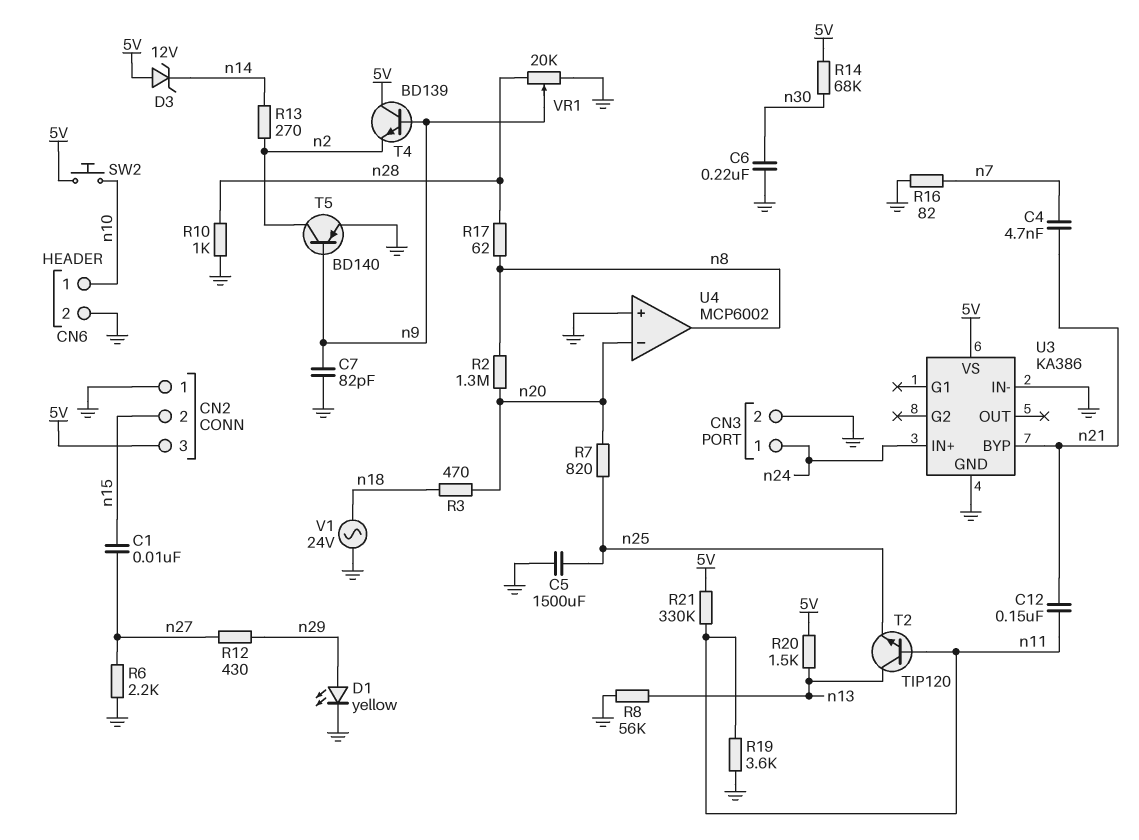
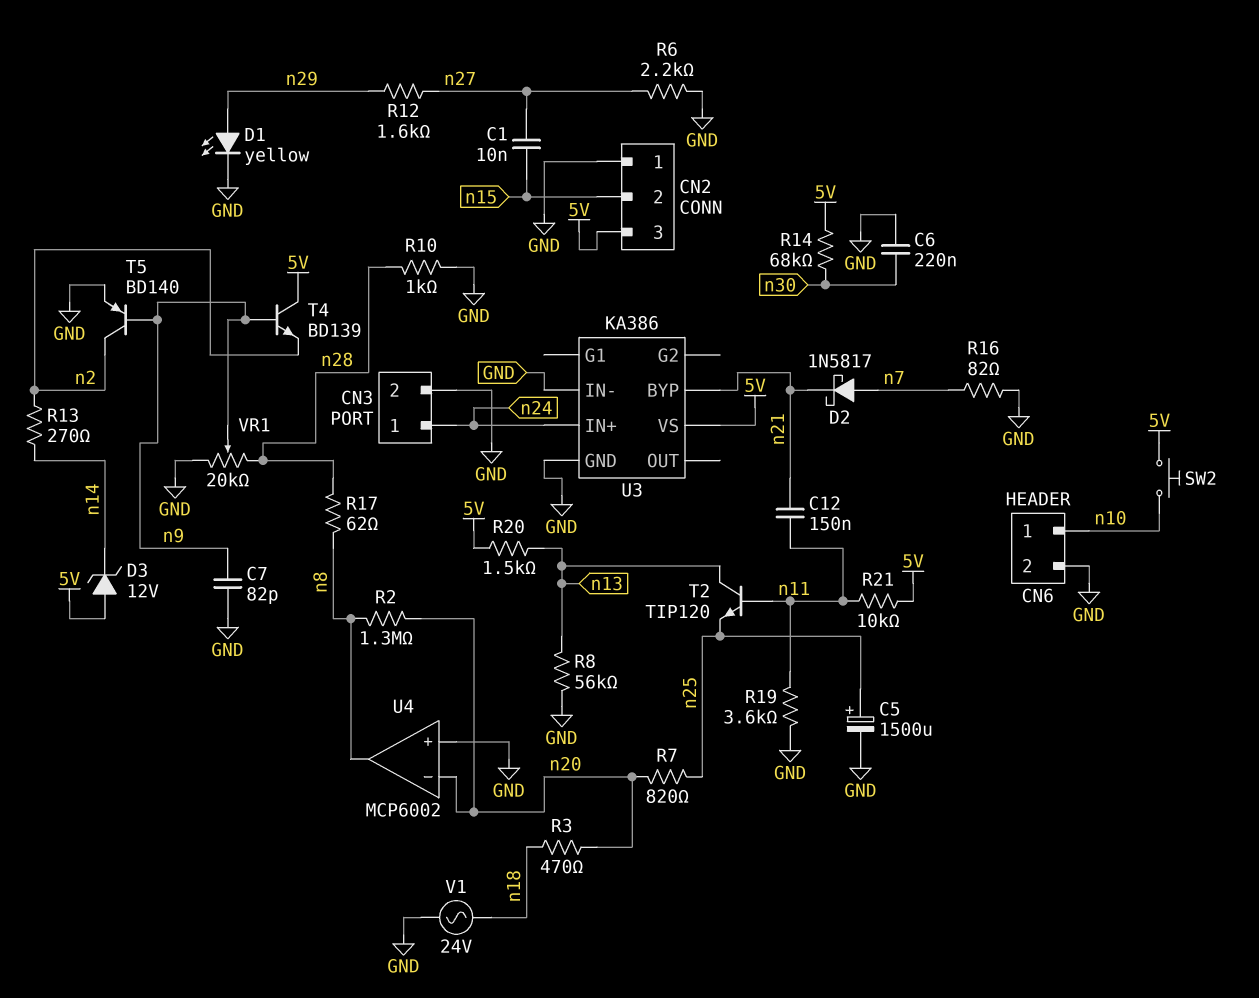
C4: 4.7nF (n7, n21) -> none
C5: 1500uF (GND, n25) -> 1500uF (plus n25, minus GND)
D2: none -> schottky 1N5817 (A n7, K n21)
R12: 430 (n27, n29) -> 1.6k (n27, n29)
R21: 330k (5V, n11) -> 10k (5V, n11)

